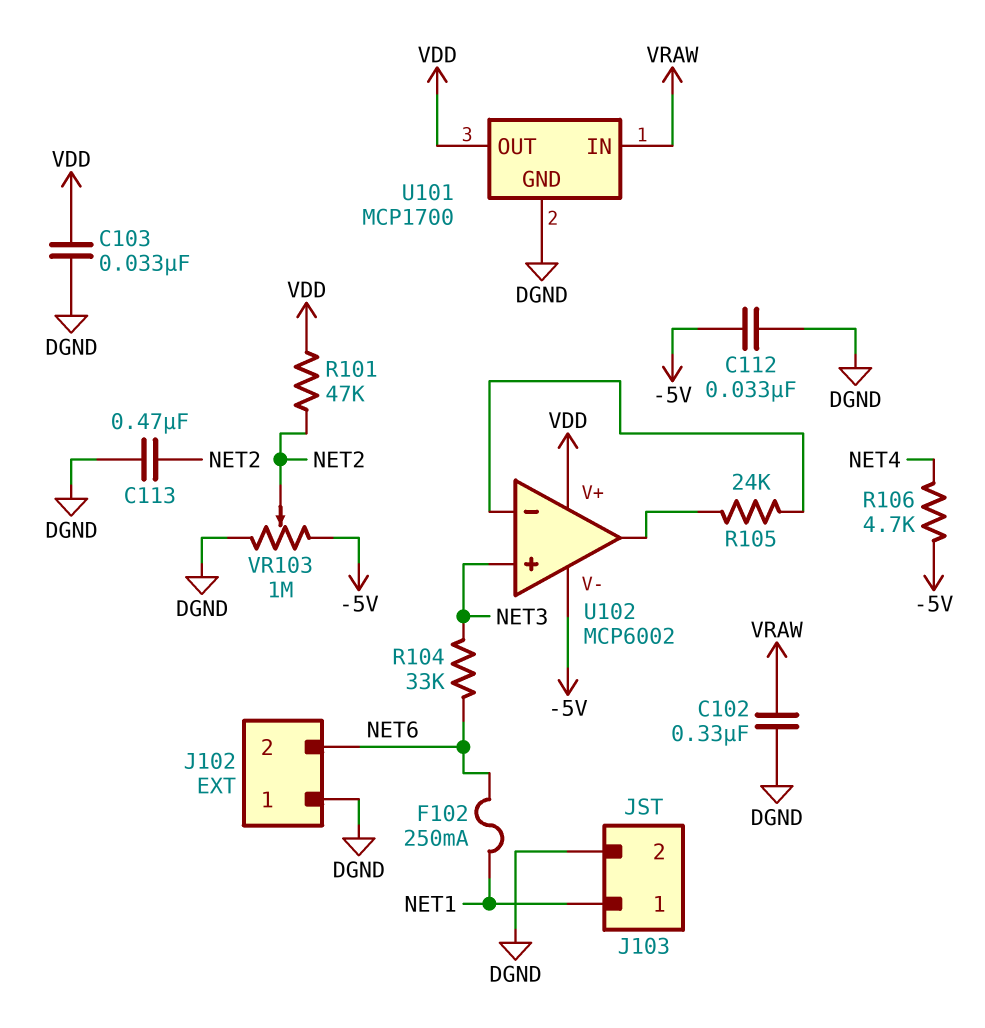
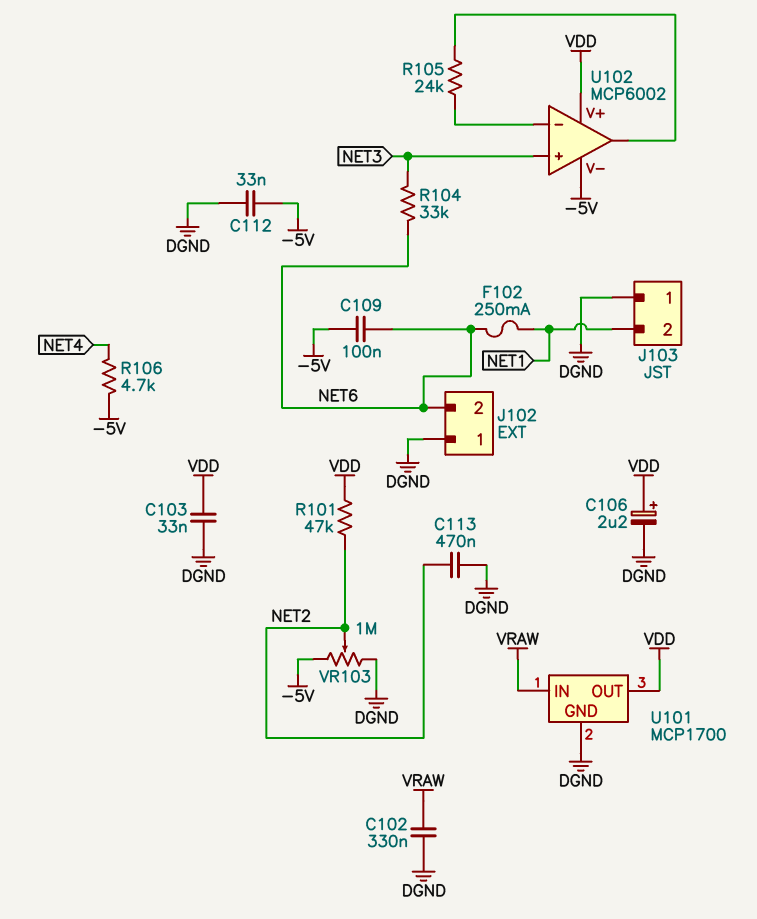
C106: none -> 2.2uF (plus VDD, minus DGND)
C109: none -> 100nF (-5V, NET6)
J103 pin 1: NET1 -> DGND
J103 pin 2: DGND -> NET1

